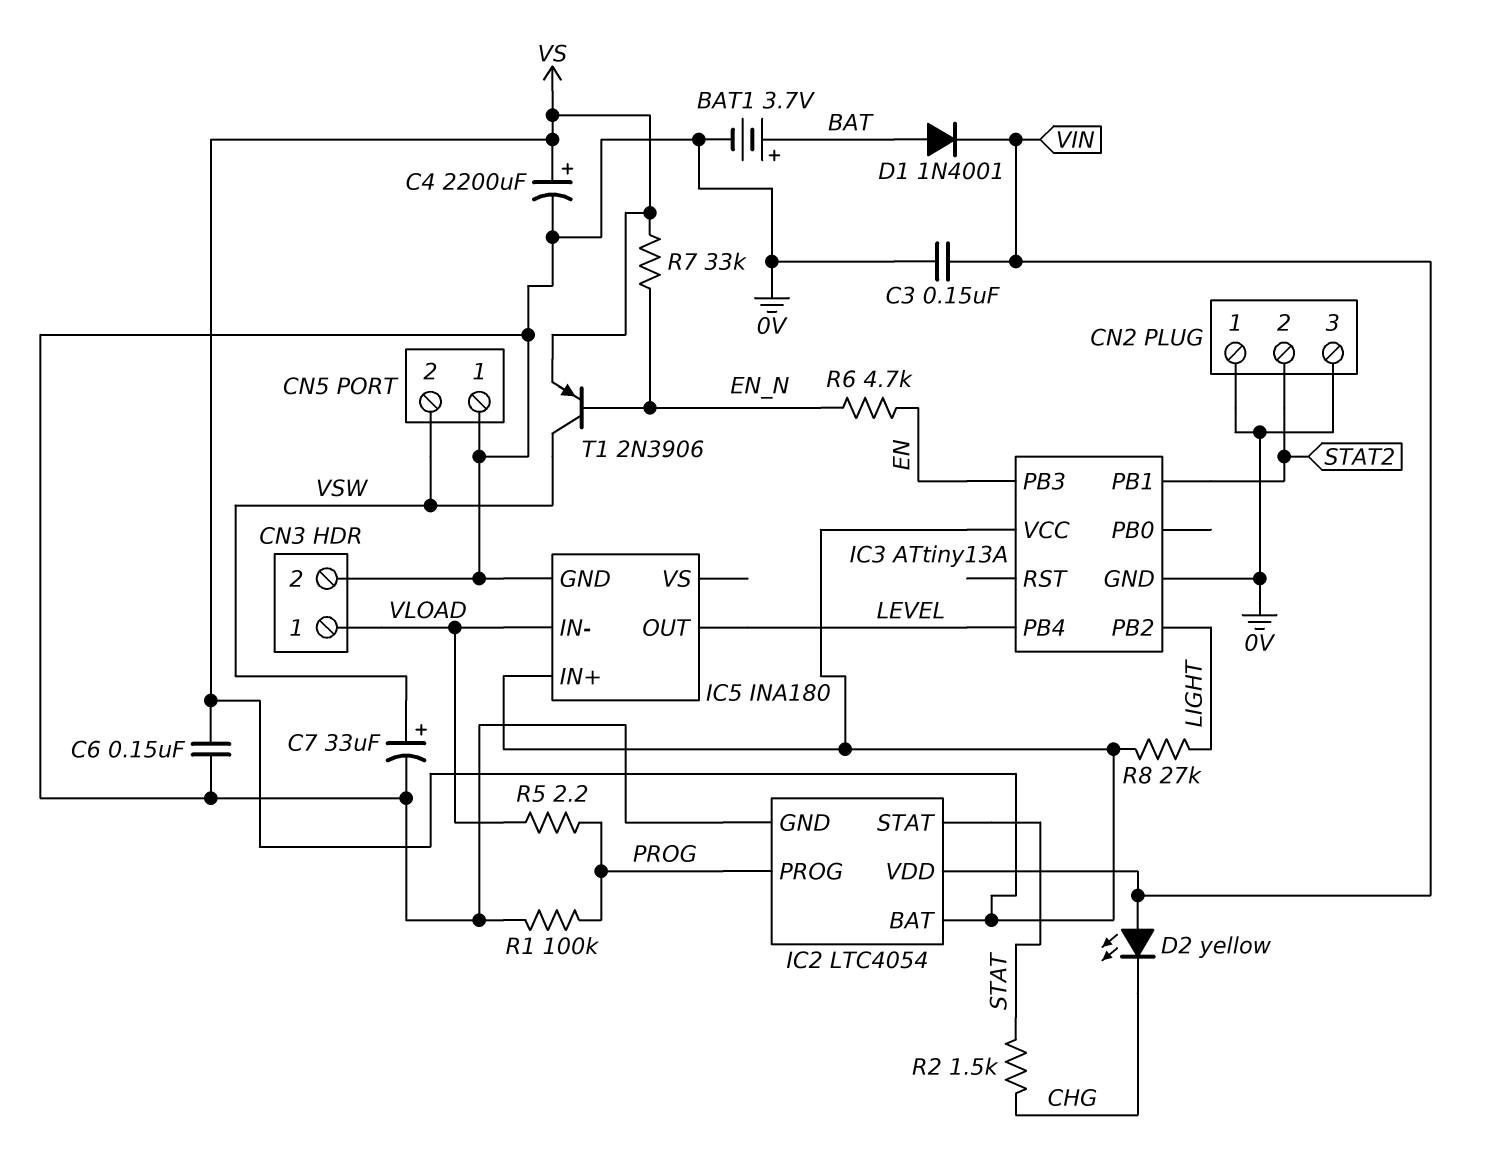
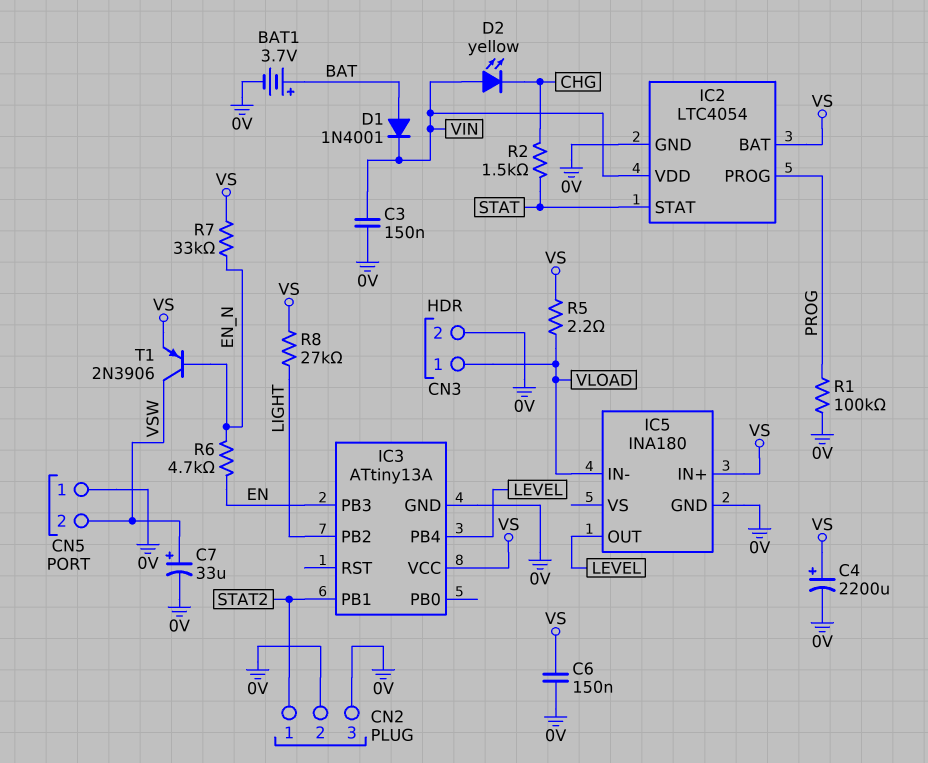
CN2 pin 1: 0V -> STAT2
CN2 pin 2: STAT2 -> 0V
R5: 2.2 (PROG, VLOAD) -> 2.2 (VLOAD, VS)

